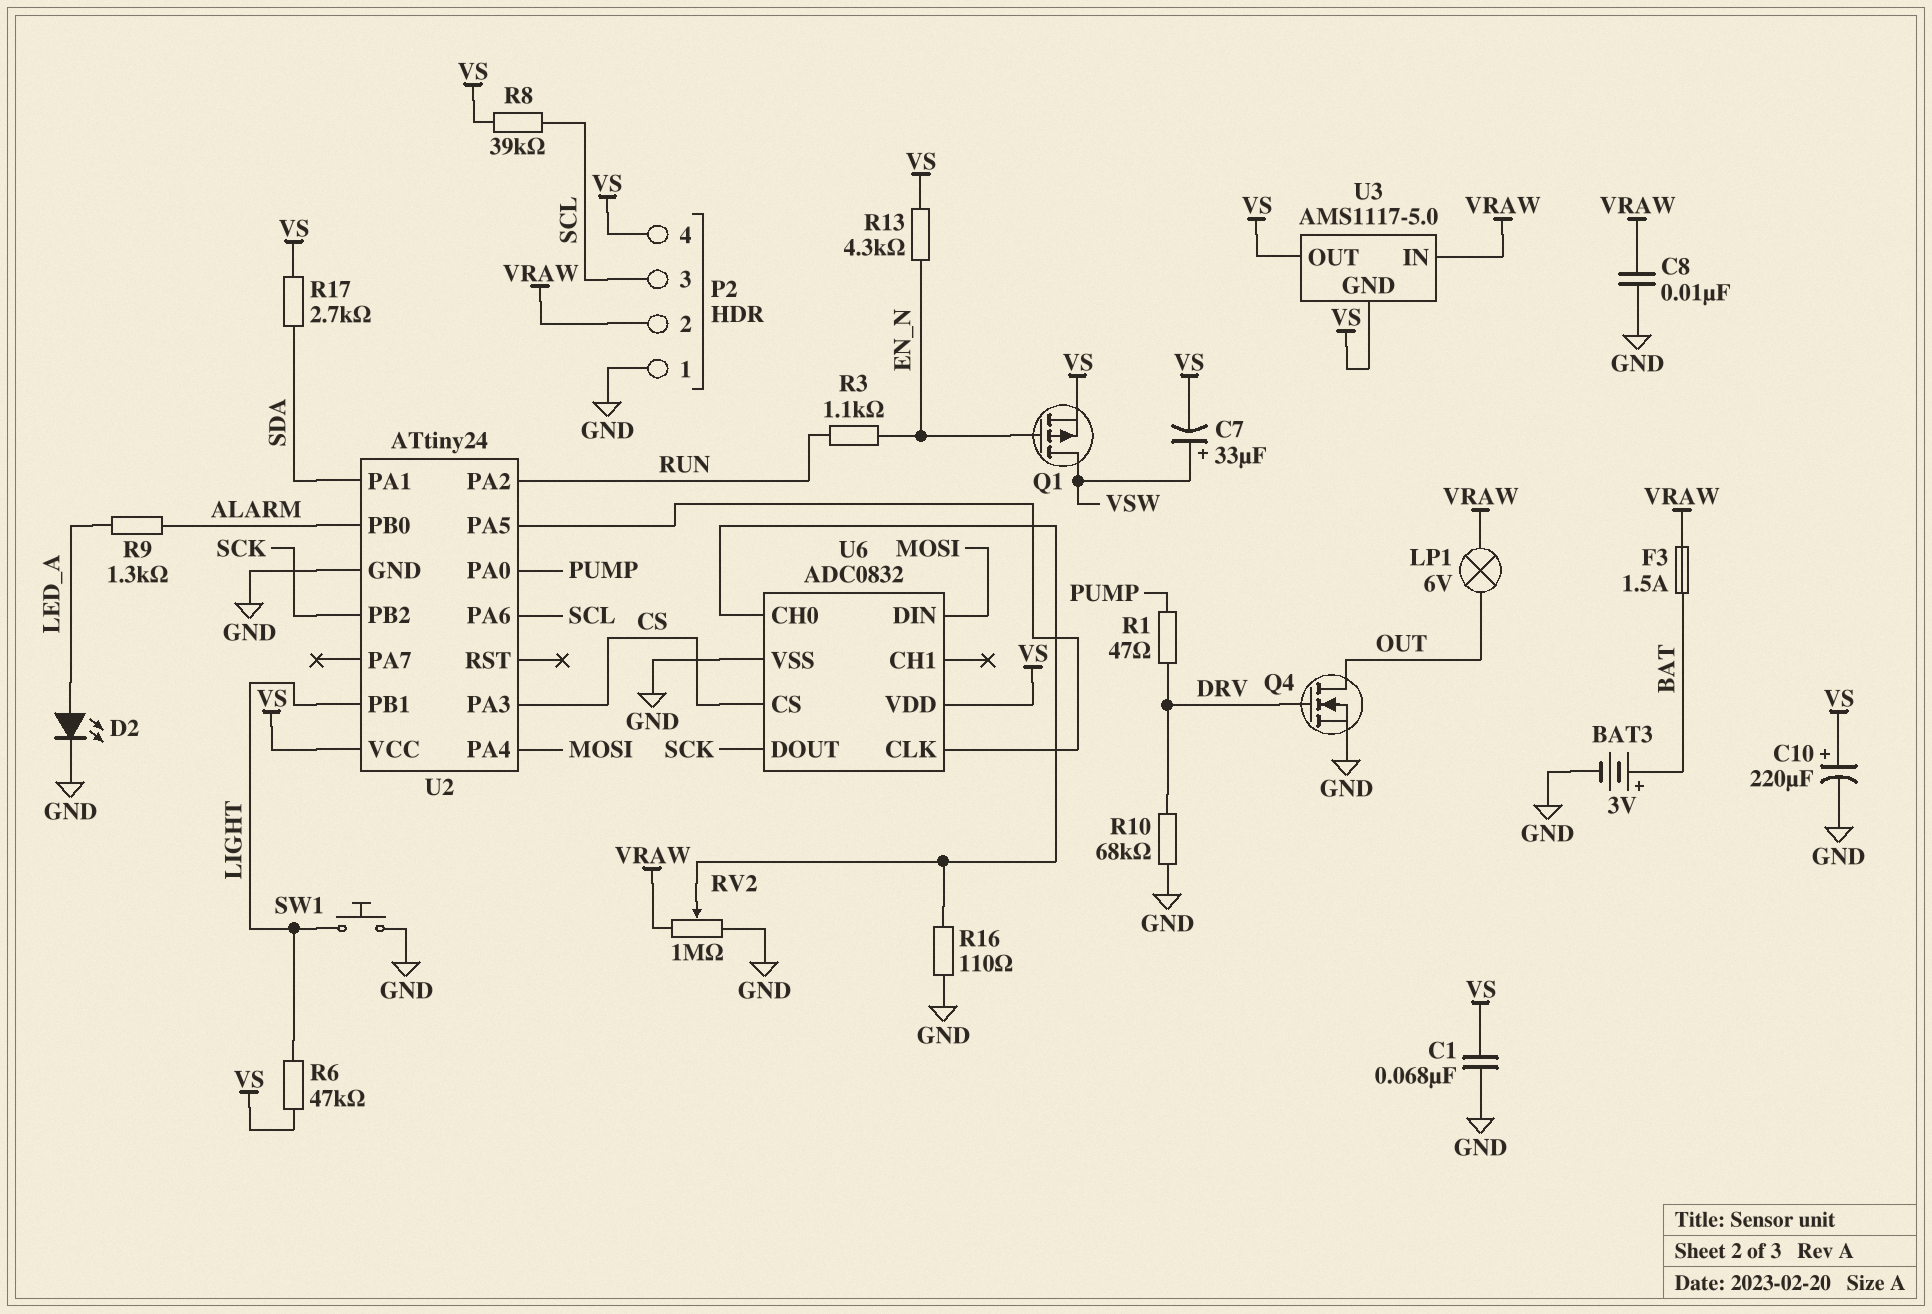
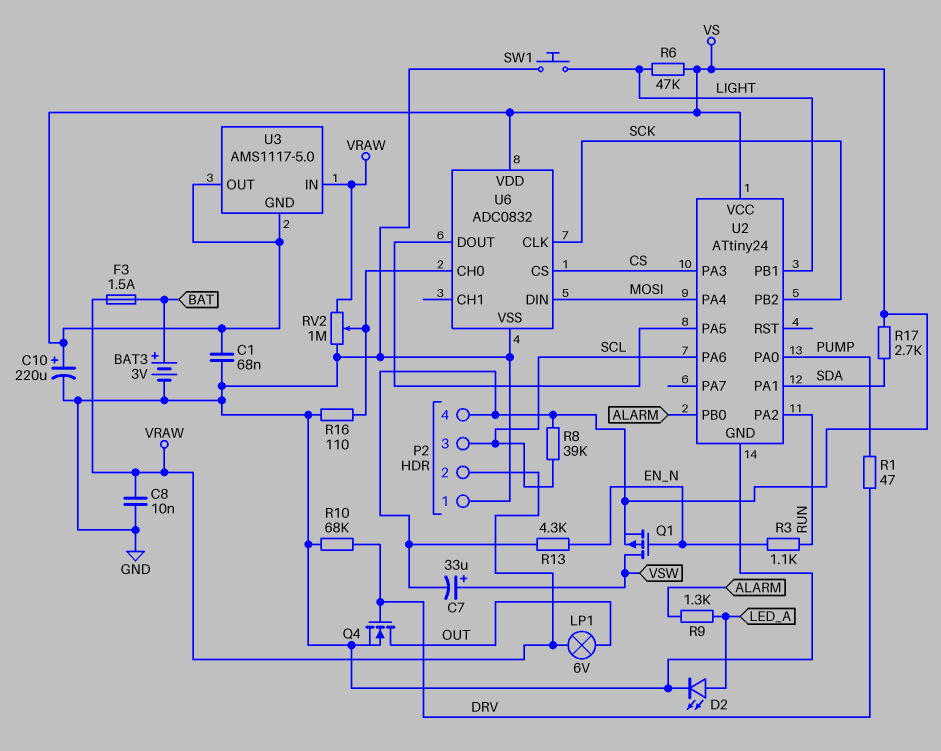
U6 pin CLK: U2/PA5 -> SCK
U6 pin DOUT: SCK -> U2/PA5

